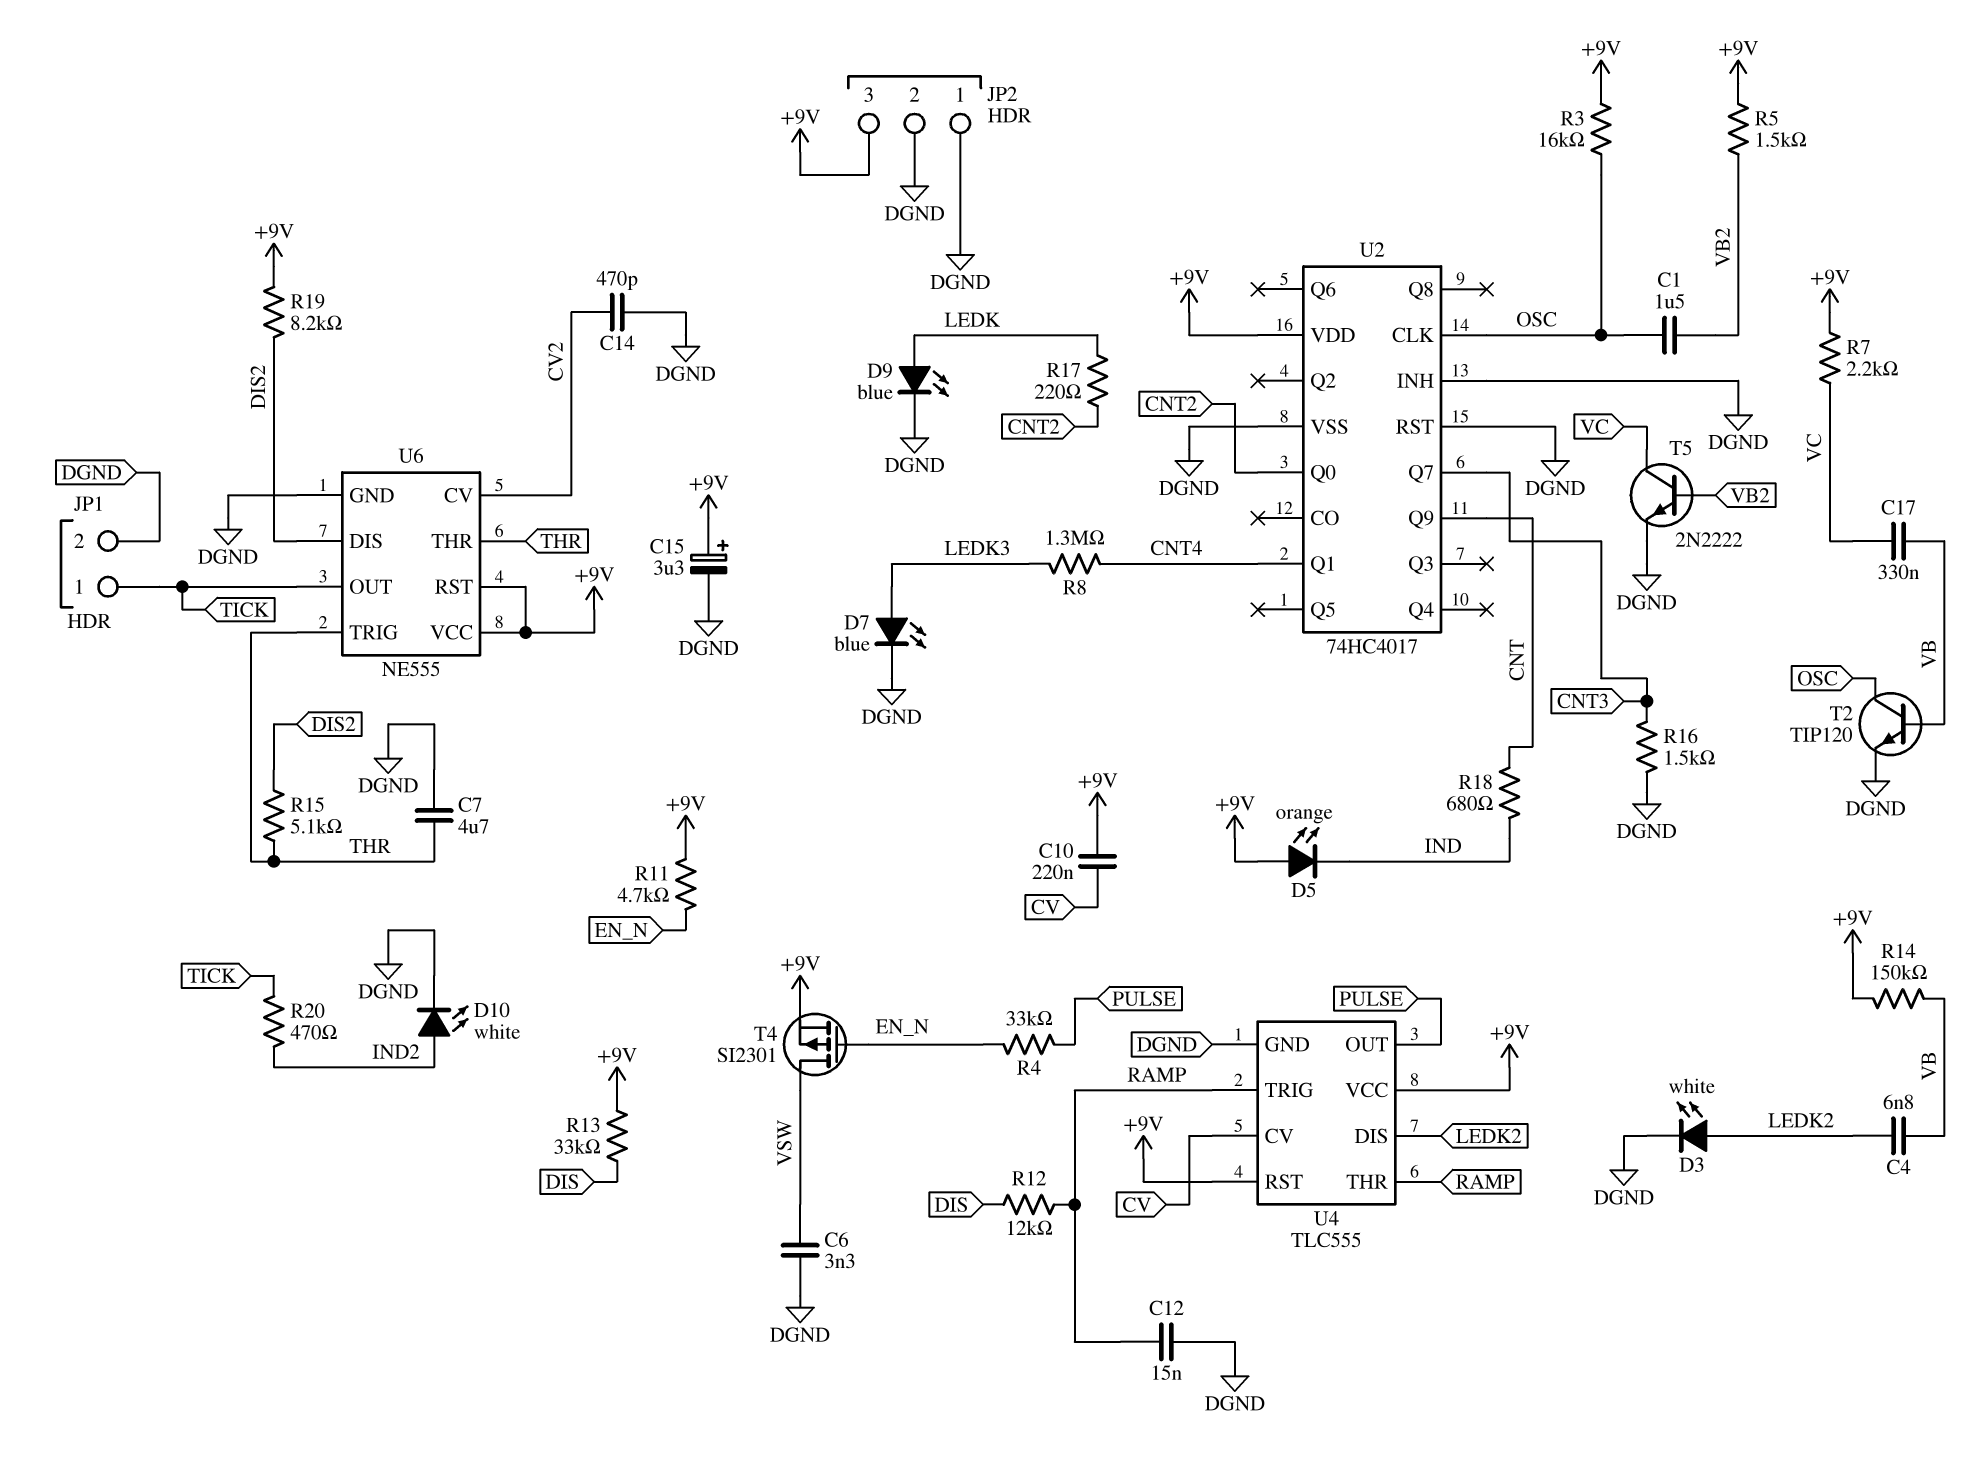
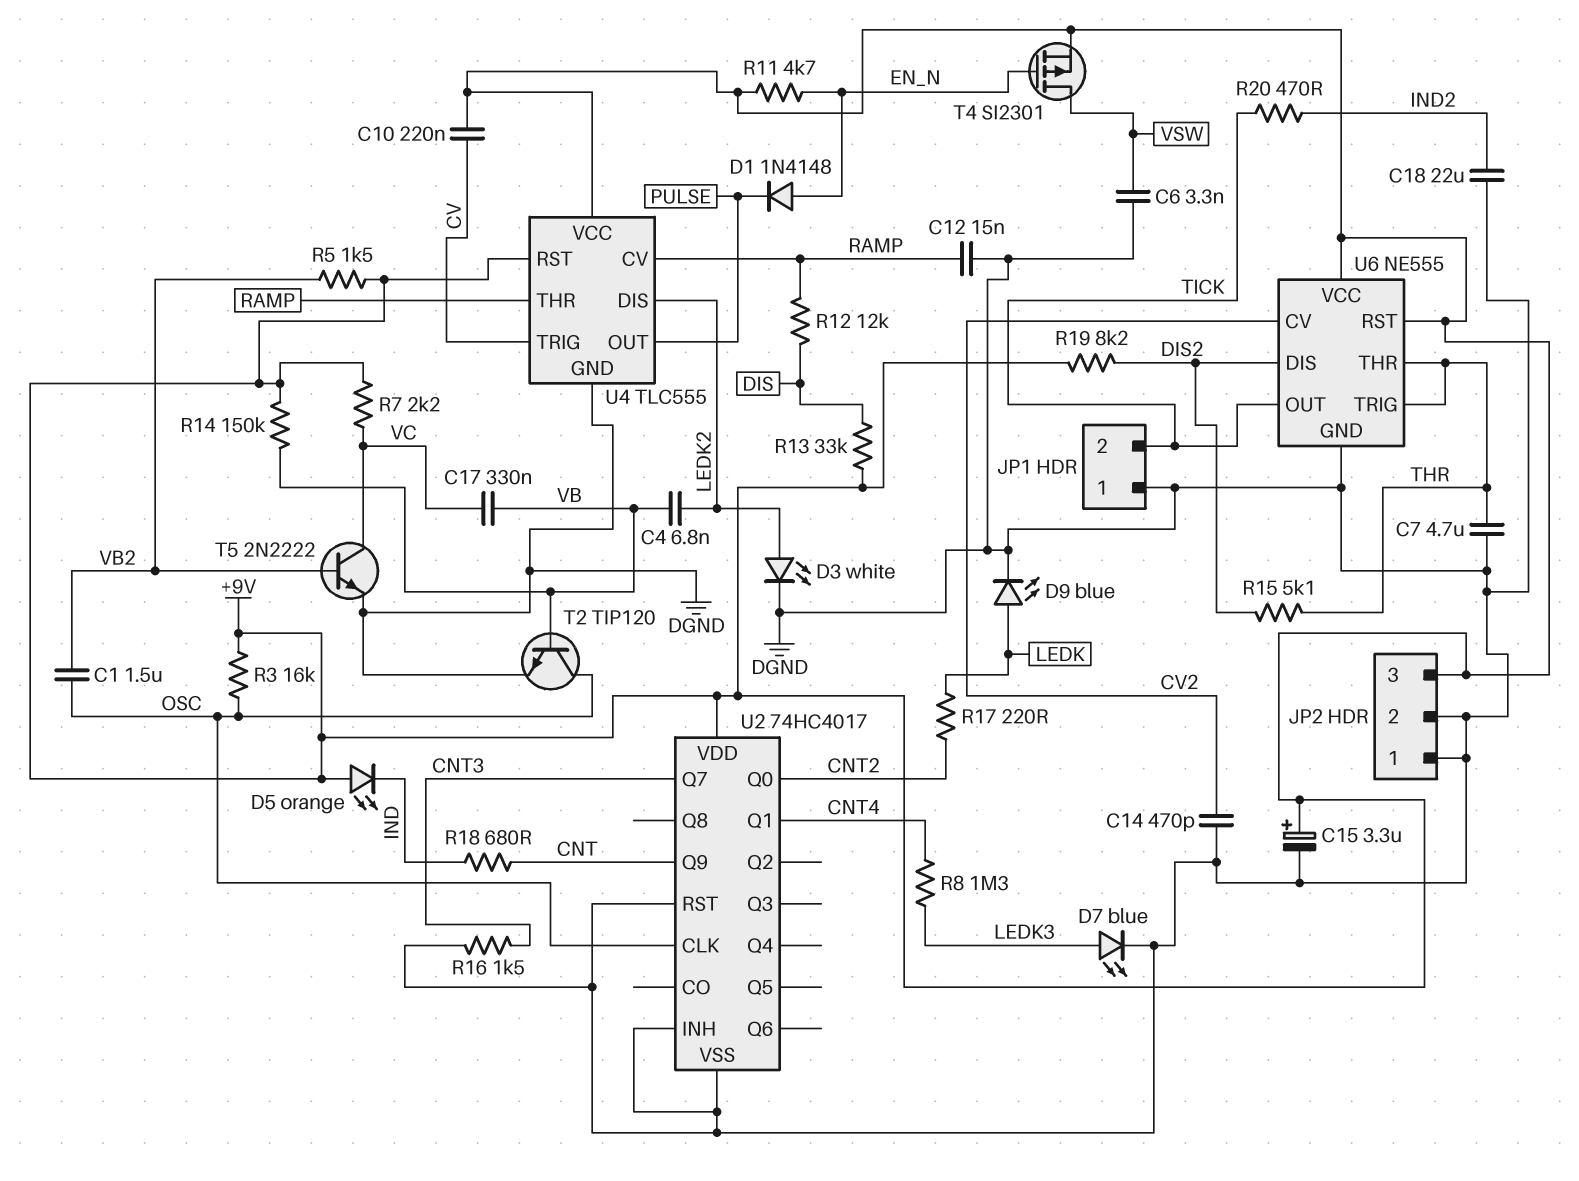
C18: none -> 22uF (DGND, IND2)
D1: none -> diode 1N4148 (A EN_N, K PULSE)
D10: LED white (A IND2, K DGND) -> none
JP1 pin 1: TICK -> DGND
JP1 pin 2: DGND -> TICK
R4: 33k (EN_N, PULSE) -> none
U4 pin CV: CV -> RAMP
U4 pin TRIG: RAMP -> CV

